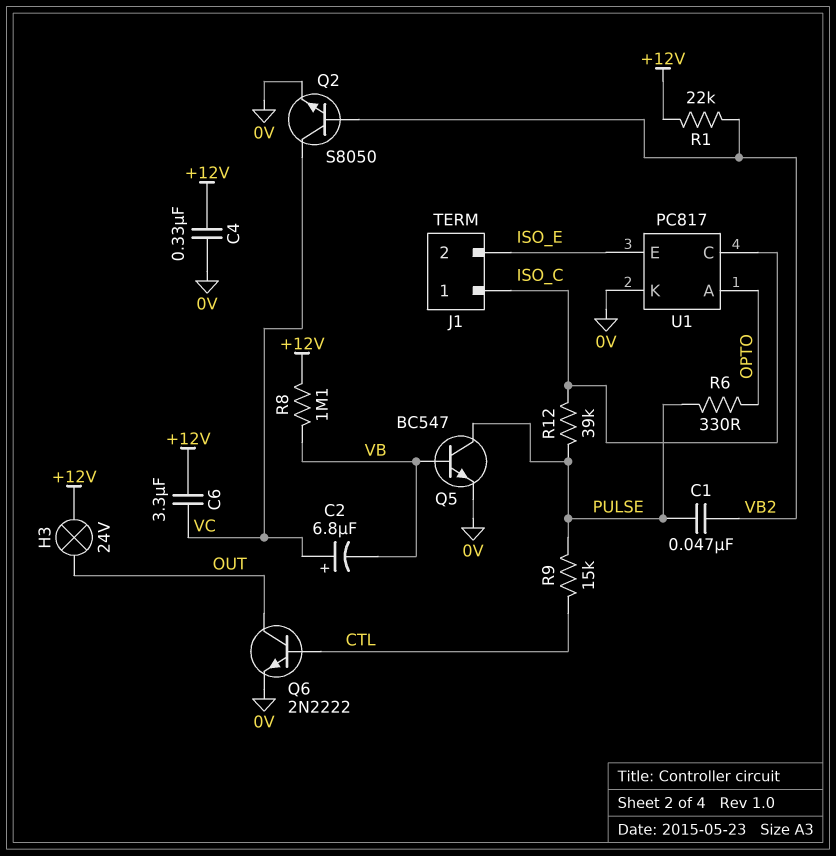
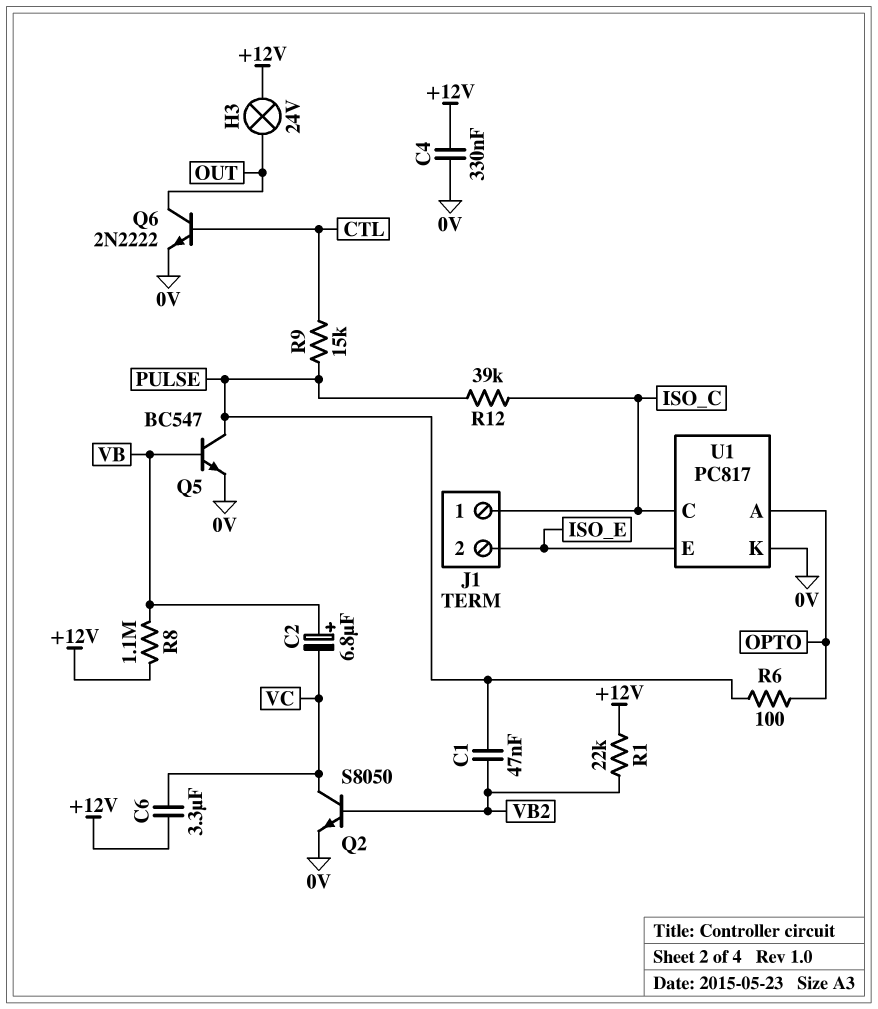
C2: 6.8uF (plus VC, minus VB) -> 6.8uF (plus VB, minus VC)
R6: 330 (OPTO, PULSE) -> 100 (OPTO, PULSE)

